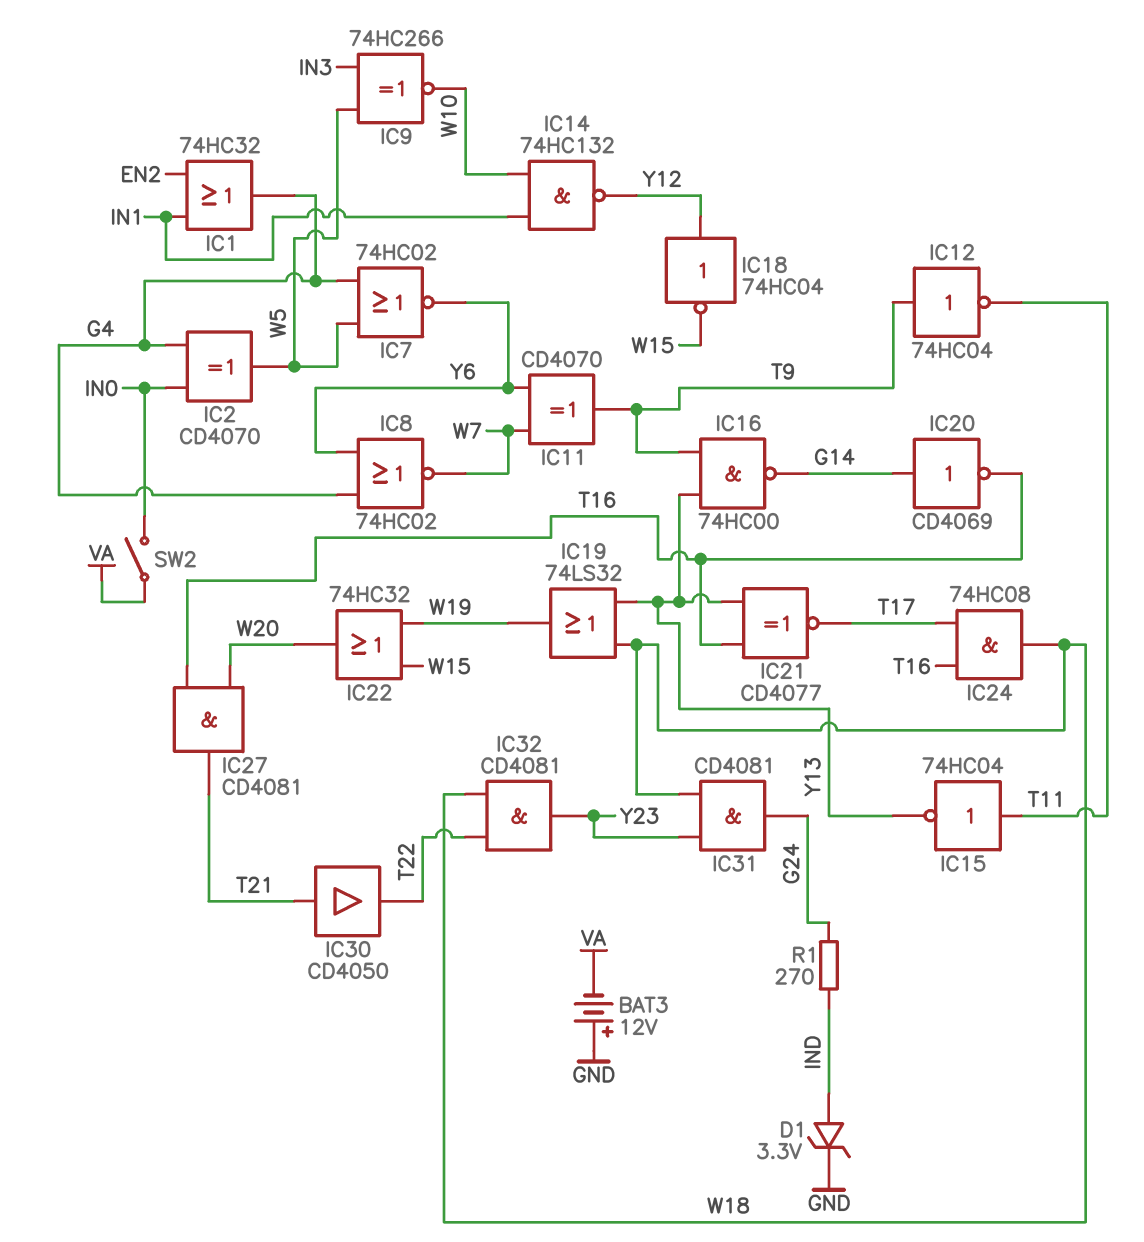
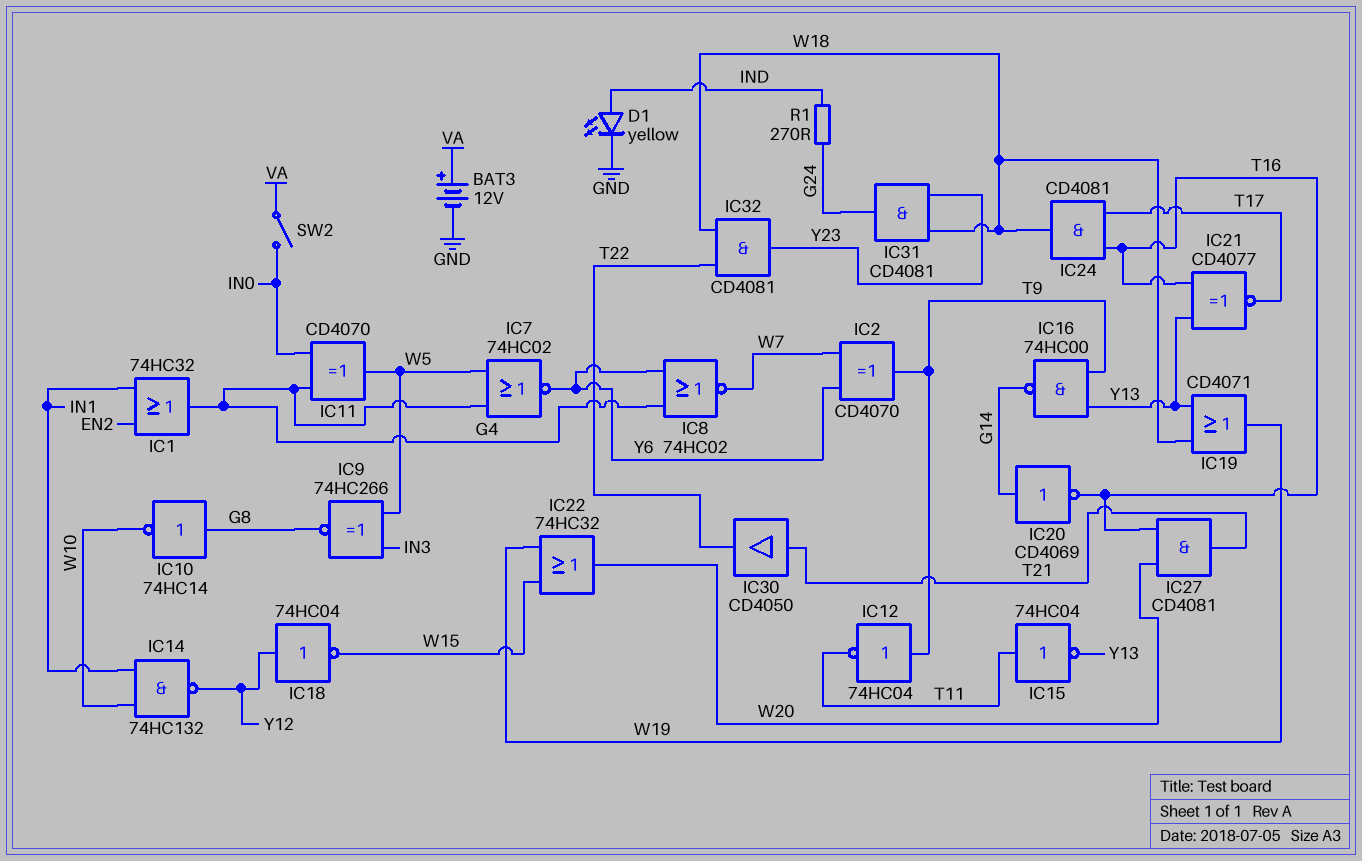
BAT3: 12V (plus GND, minus VA) -> 12V (plus VA, minus GND)
D1: zener 3.3V (A IND, K GND) -> LED yellow (A IND, K GND)
IC2: XOR CD4070 (in G4, in IN0, out W5) -> XOR CD4070 (in W7, in Y6, out T9)
IC9: XNOR 74HC266 (in IN3, in W5, out W10) -> XNOR 74HC266 (in IN3, in W5, out G8)
IC10: none -> NOT 74HC14 (in G8, out W10)
IC11: XOR CD4070 (in W7, in Y6, out T9) -> XOR CD4070 (in G4, in IN0, out W5)
IC19: OR 74LS32 (in W18, in Y13, out W19) -> OR CD4071 (in W18, in Y13, out W19)
IC24: AND 74HC08 (in T16, in T17, out W18) -> AND CD4081 (in T16, in T17, out W18)

